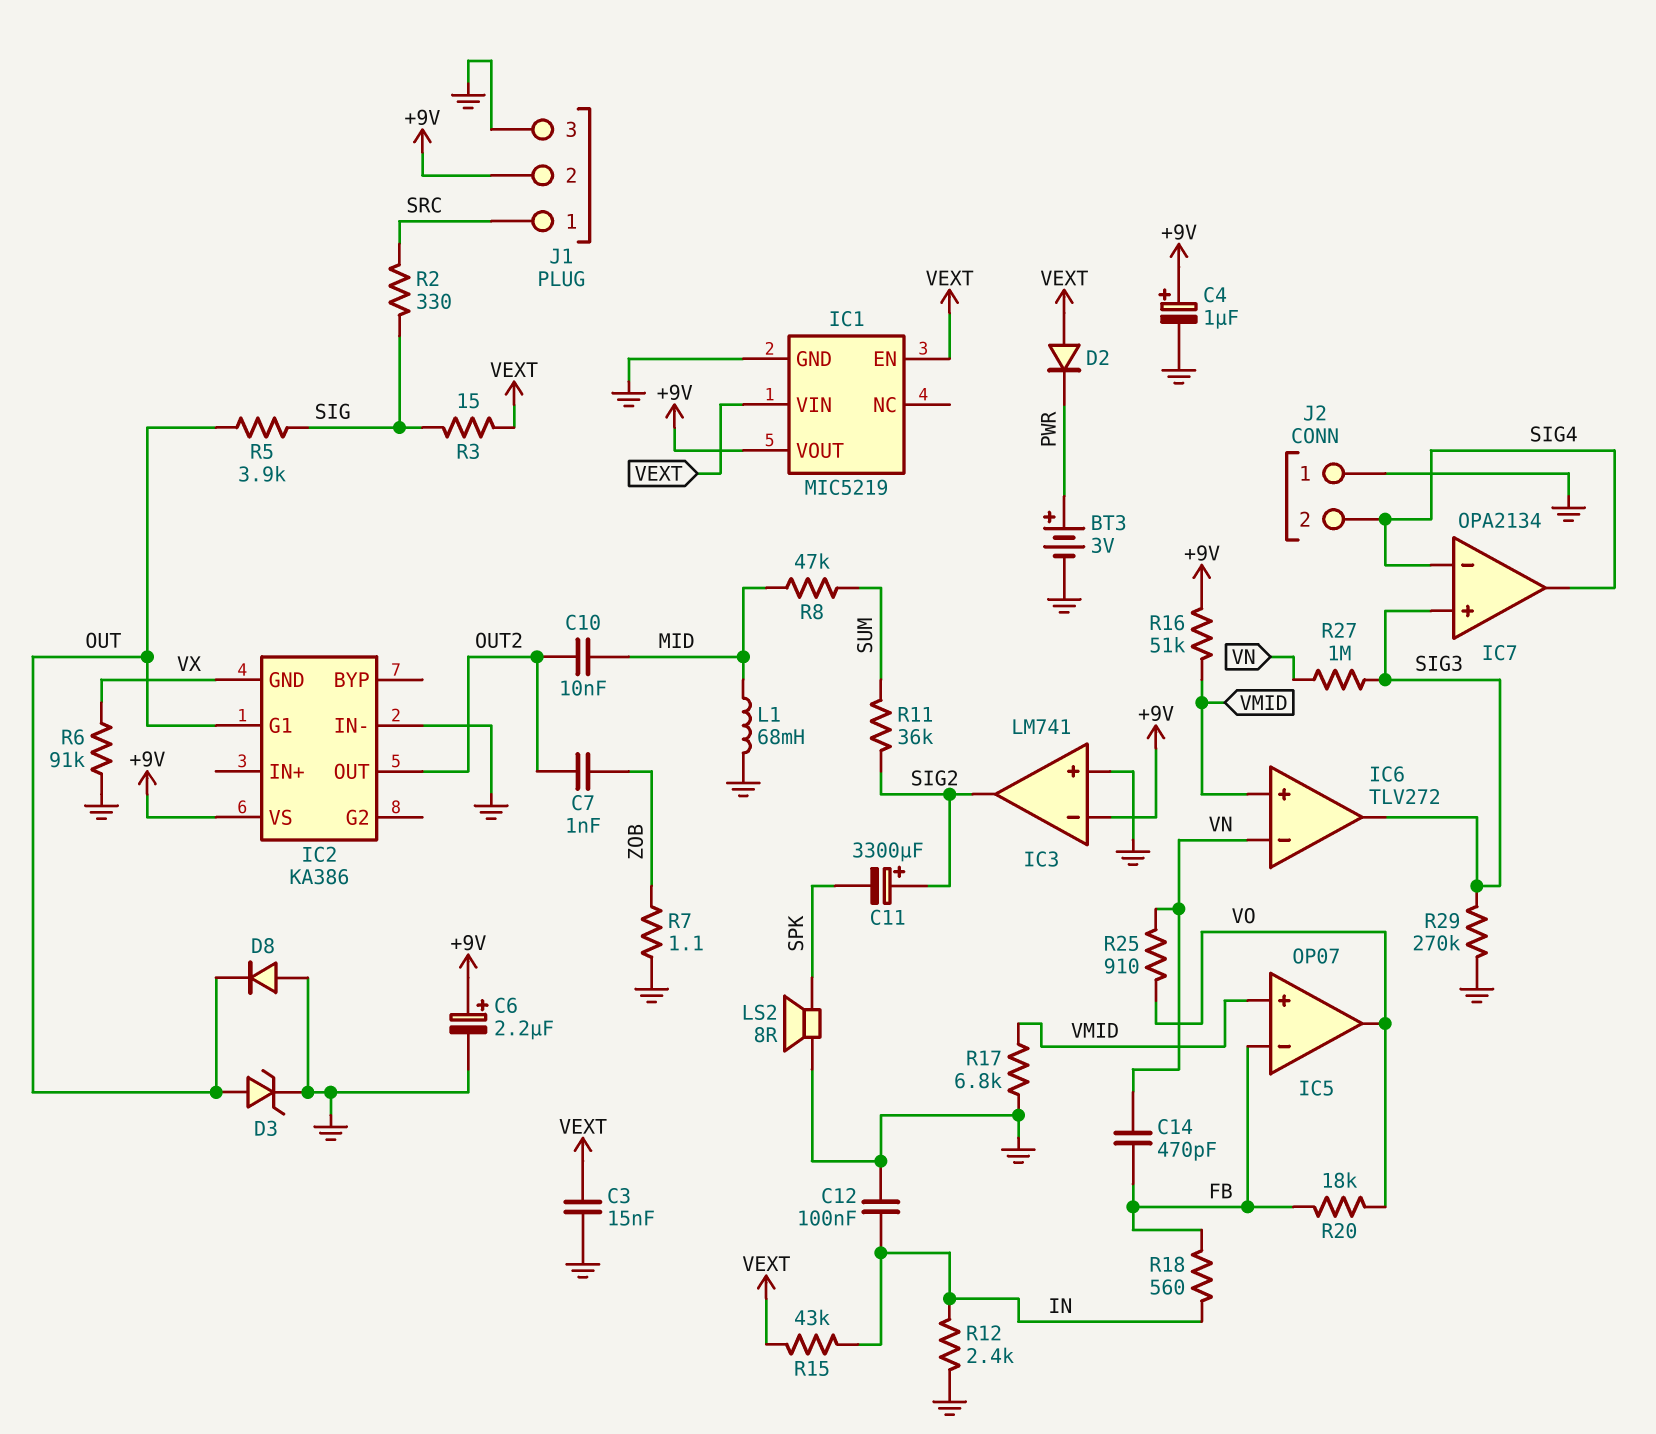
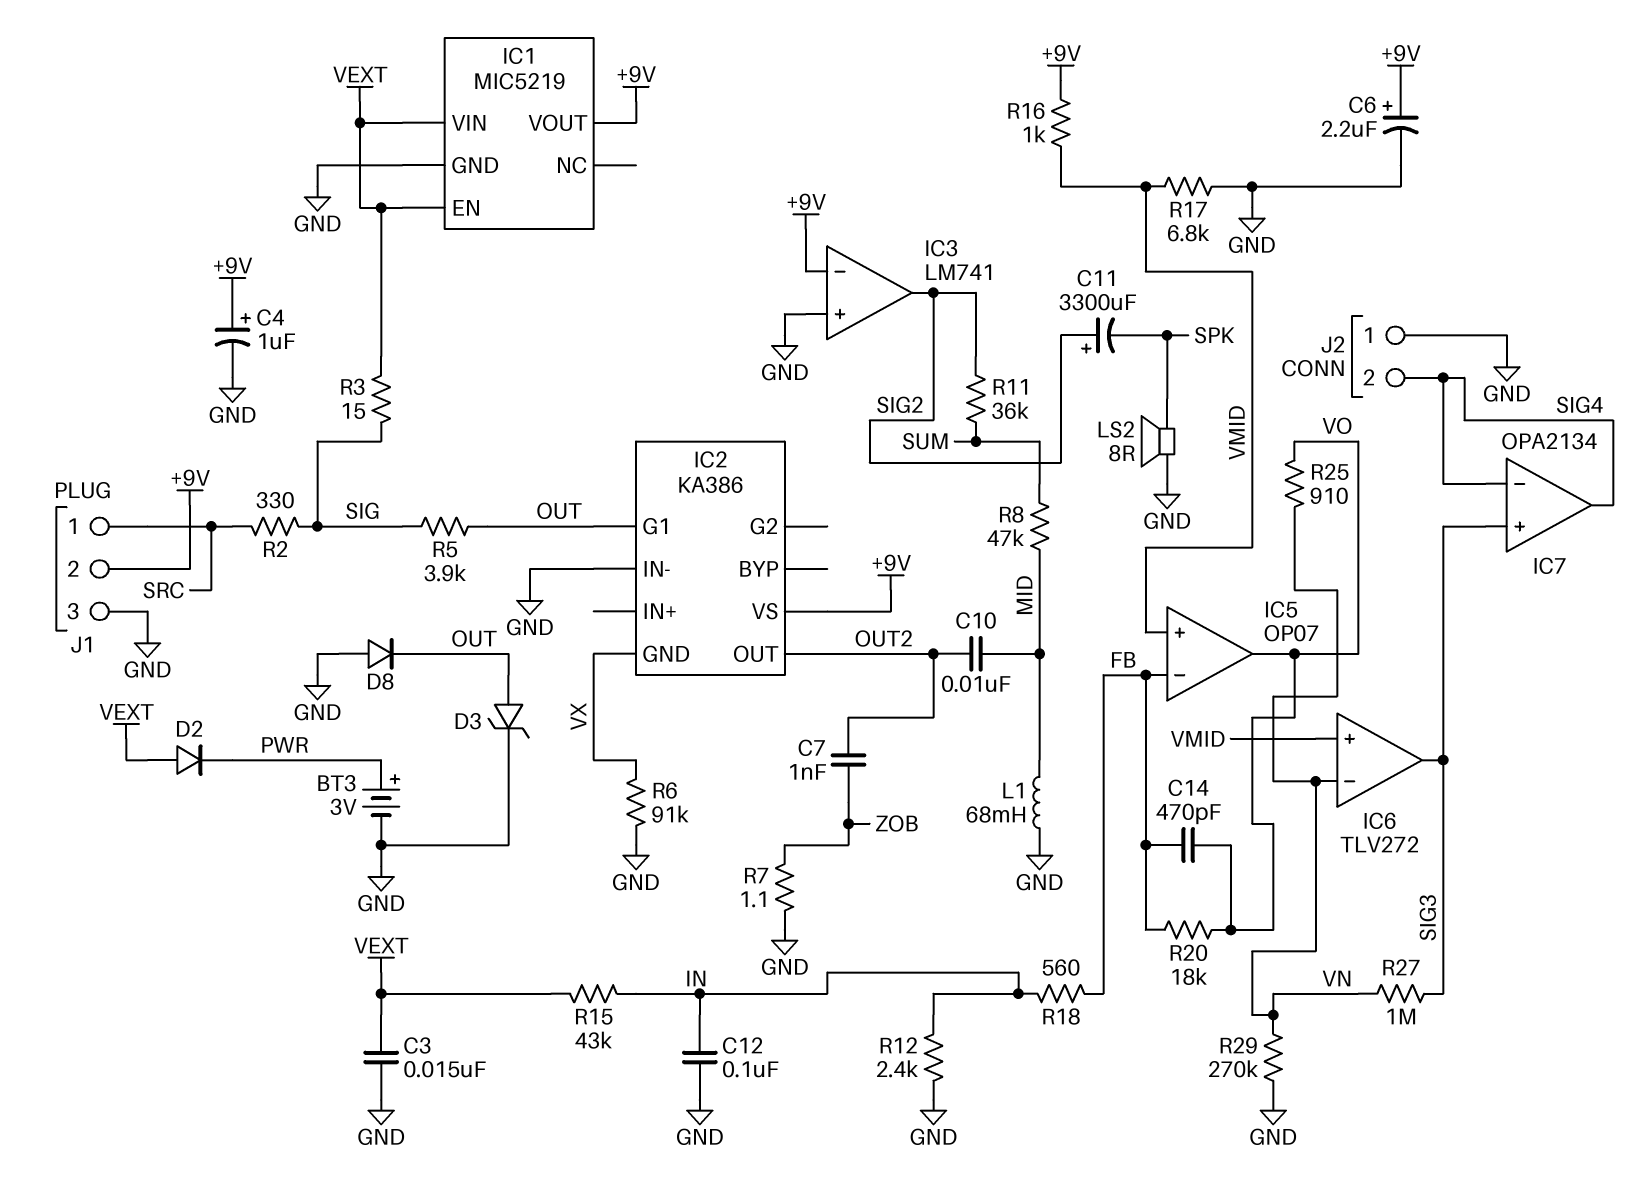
C14: 470pF (FB, VN) -> 470pF (FB, VO)
R16: 51k (+9V, VMID) -> 1k (+9V, VMID)
R29: 270k (GND, SIG3) -> 270k (GND, VN)

